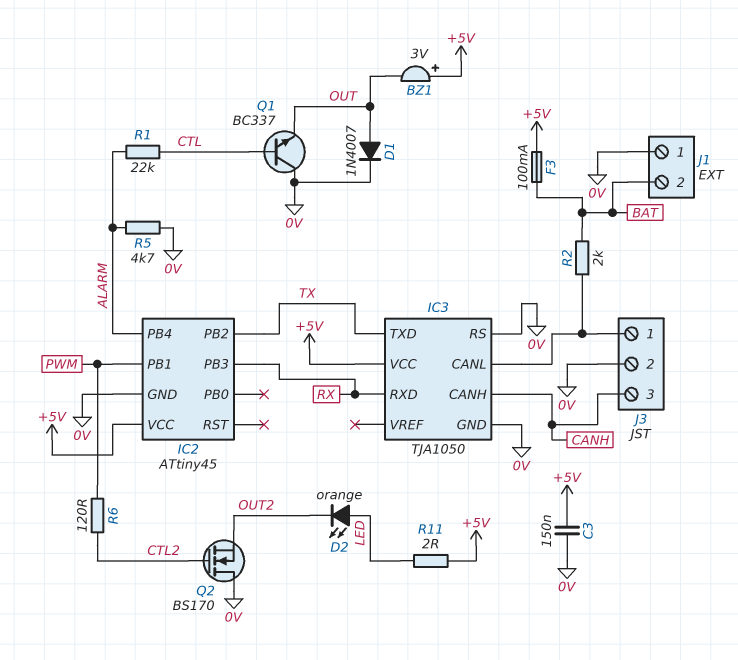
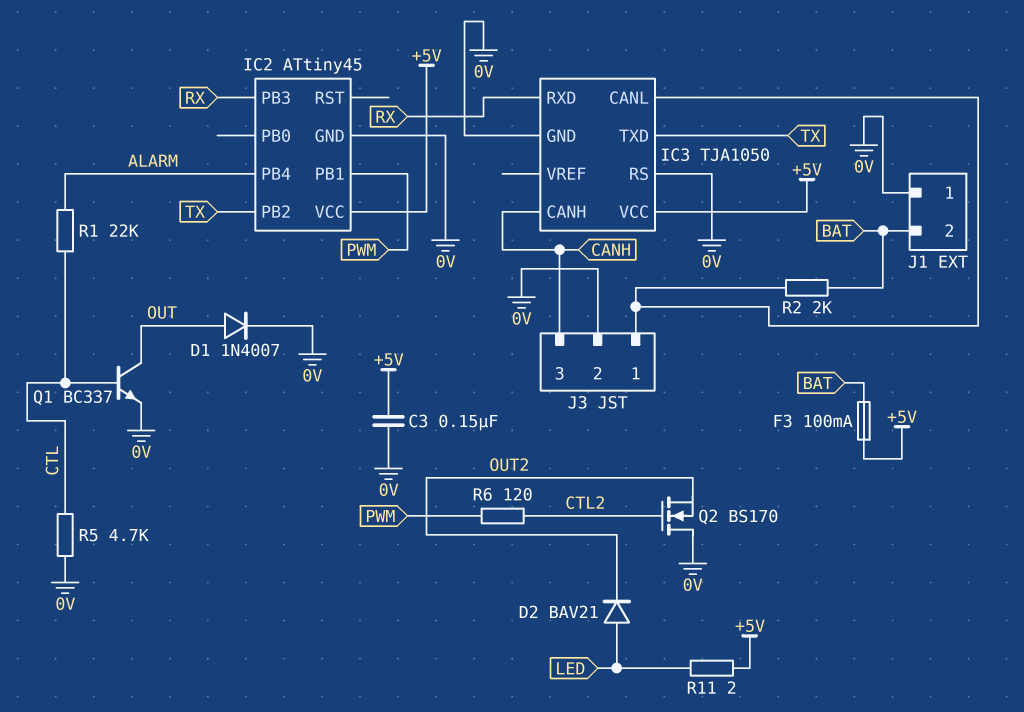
BZ1: buzzer 3V (plus +5V, minus OUT) -> none
D2: LED orange (A LED, K OUT2) -> diode BAV21 (A LED, K OUT2)
Q1: NPN BC337 (B CTL, C 0V, E OUT) -> NPN BC337 (B CTL, C OUT, E 0V)
R5: 4.7k (0V, ALARM) -> 4.7k (0V, CTL)

